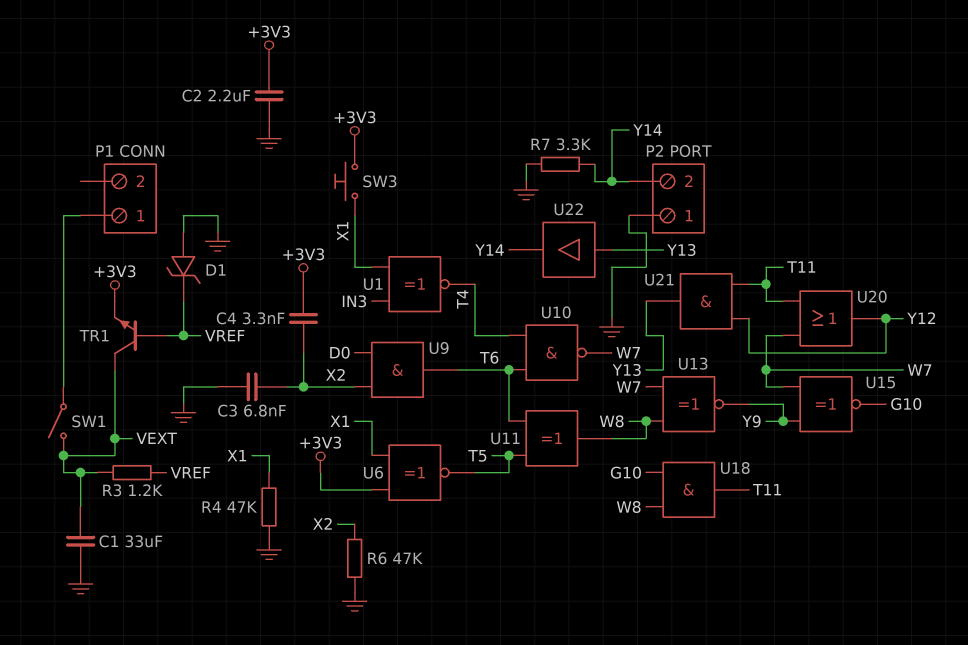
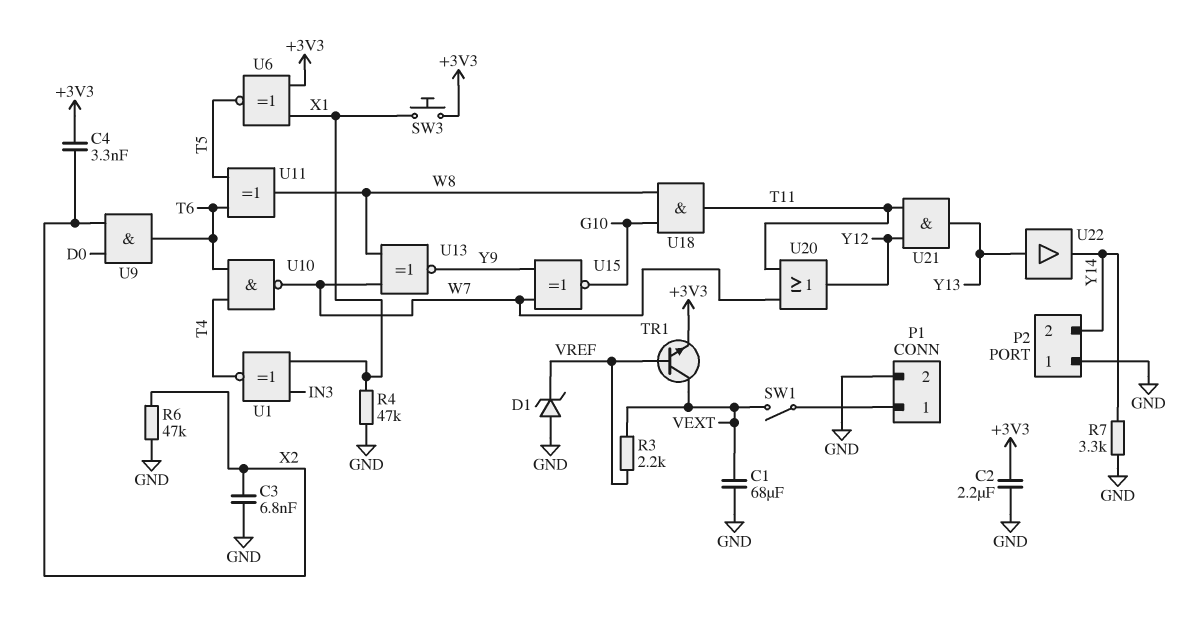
C1: 33uF (GND, VEXT) -> 68uF (GND, VEXT)
P1 pin 2: none -> GND
R3: 1.2k (VEXT, VREF) -> 2.2k (VEXT, VREF)

